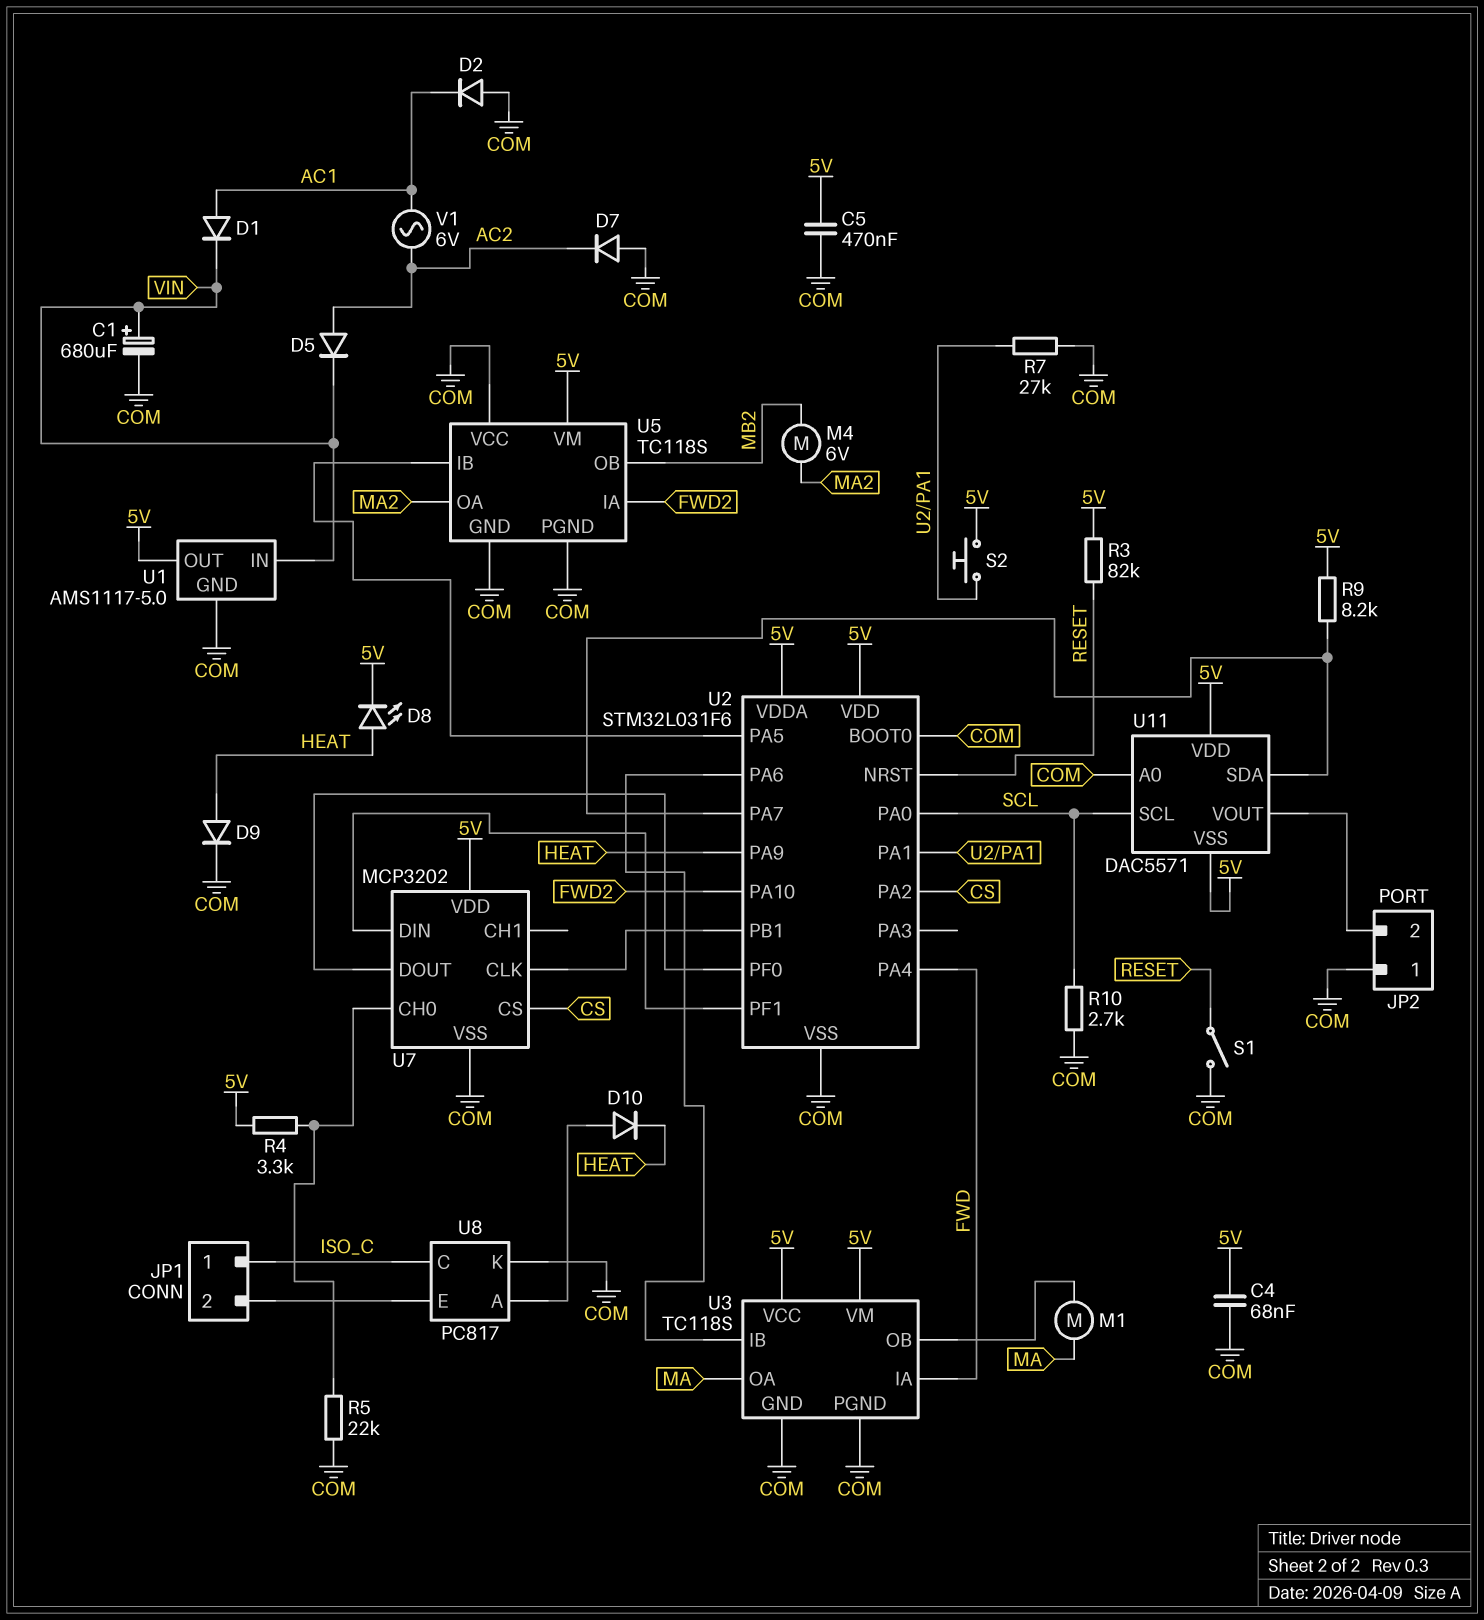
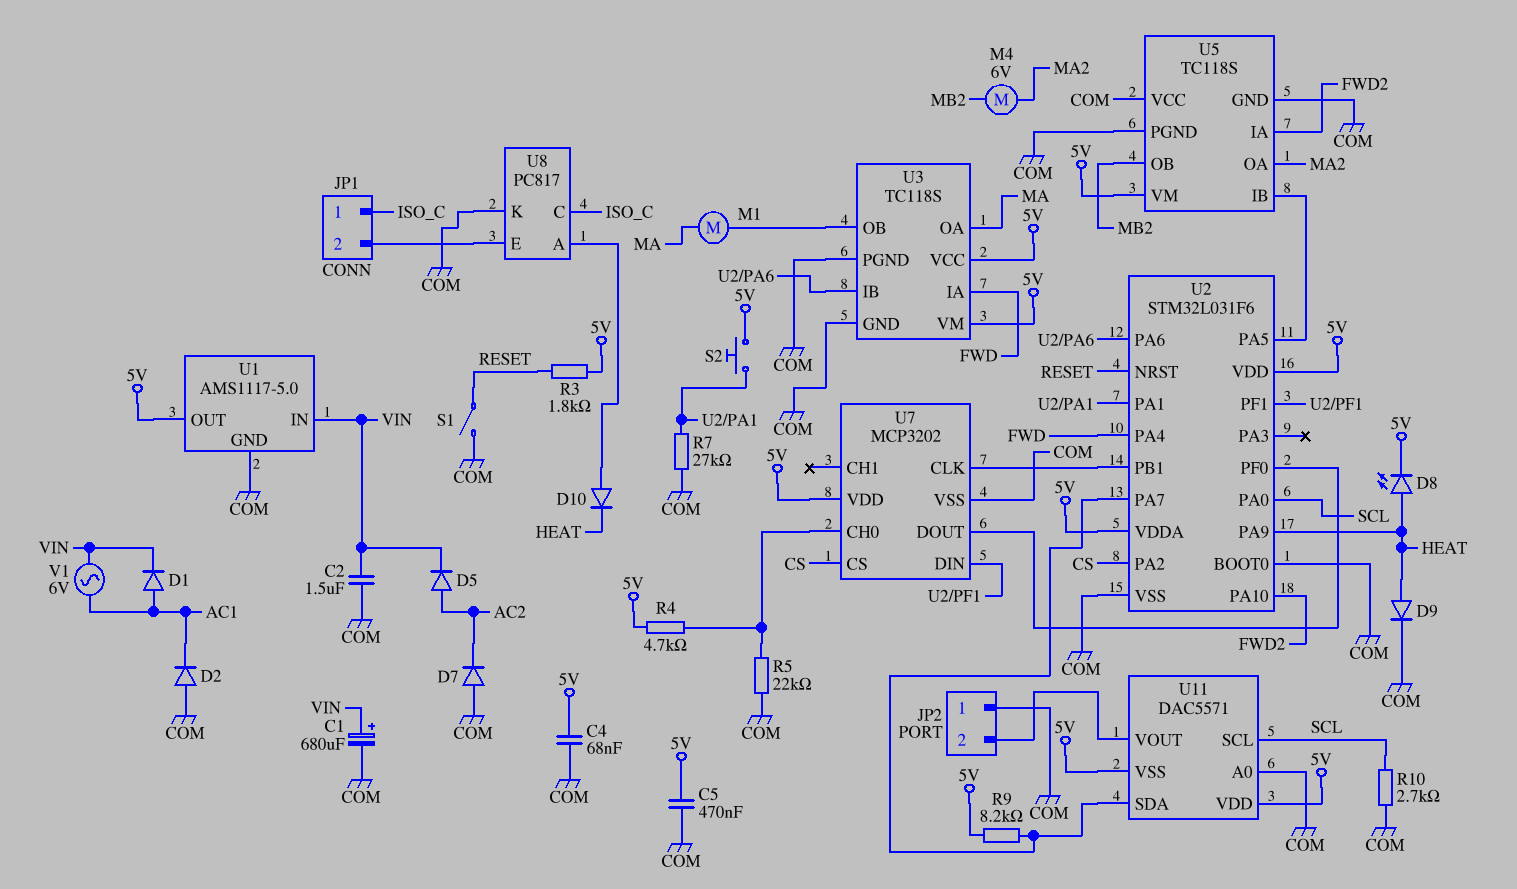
C2: none -> 1.5uF (COM, VIN)
R3: 82k (5V, RESET) -> 1.8k (5V, RESET)
R4: 3.3k (5V, U7/CH0) -> 4.7k (5V, U7/CH0)
V1: AC 6V (AC1, AC2) -> AC 6V (AC1, VIN)

